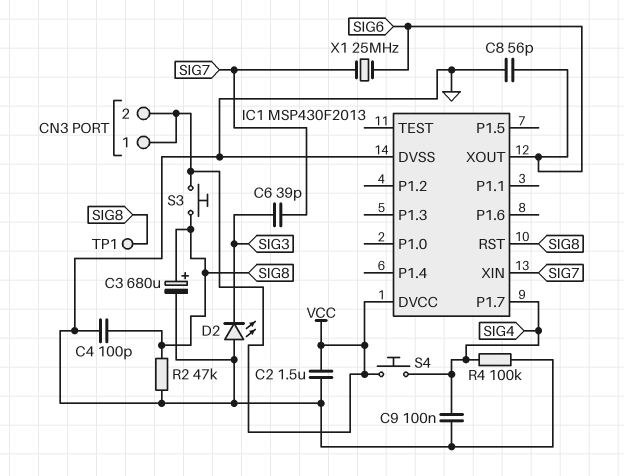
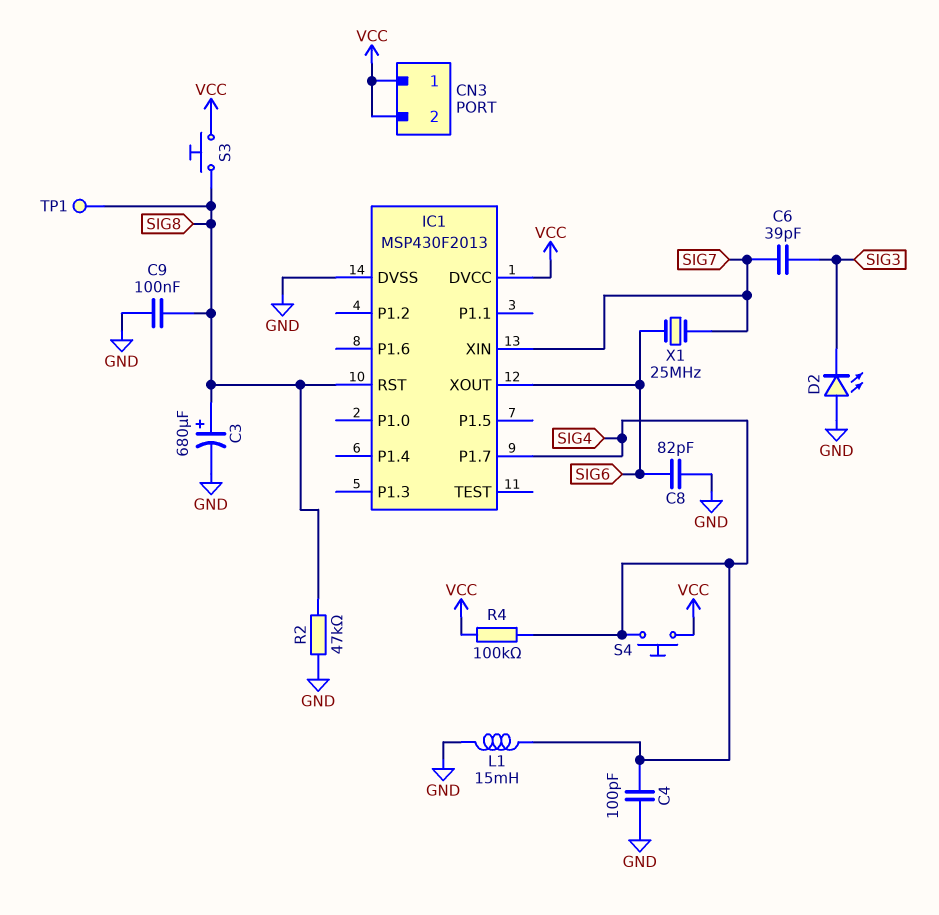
C2: 1.5uF (GND, VCC) -> none
C4: 100pF (GND, SIG8) -> 100pF (GND, SIG4)
C8: 56pF (GND, SIG6) -> 82pF (GND, SIG6)
C9: 100nF (GND, SIG4) -> 100nF (GND, SIG8)
L1: none -> 15mH (GND, SIG4)
R4: 100k (GND, SIG4) -> 100k (SIG4, VCC)

